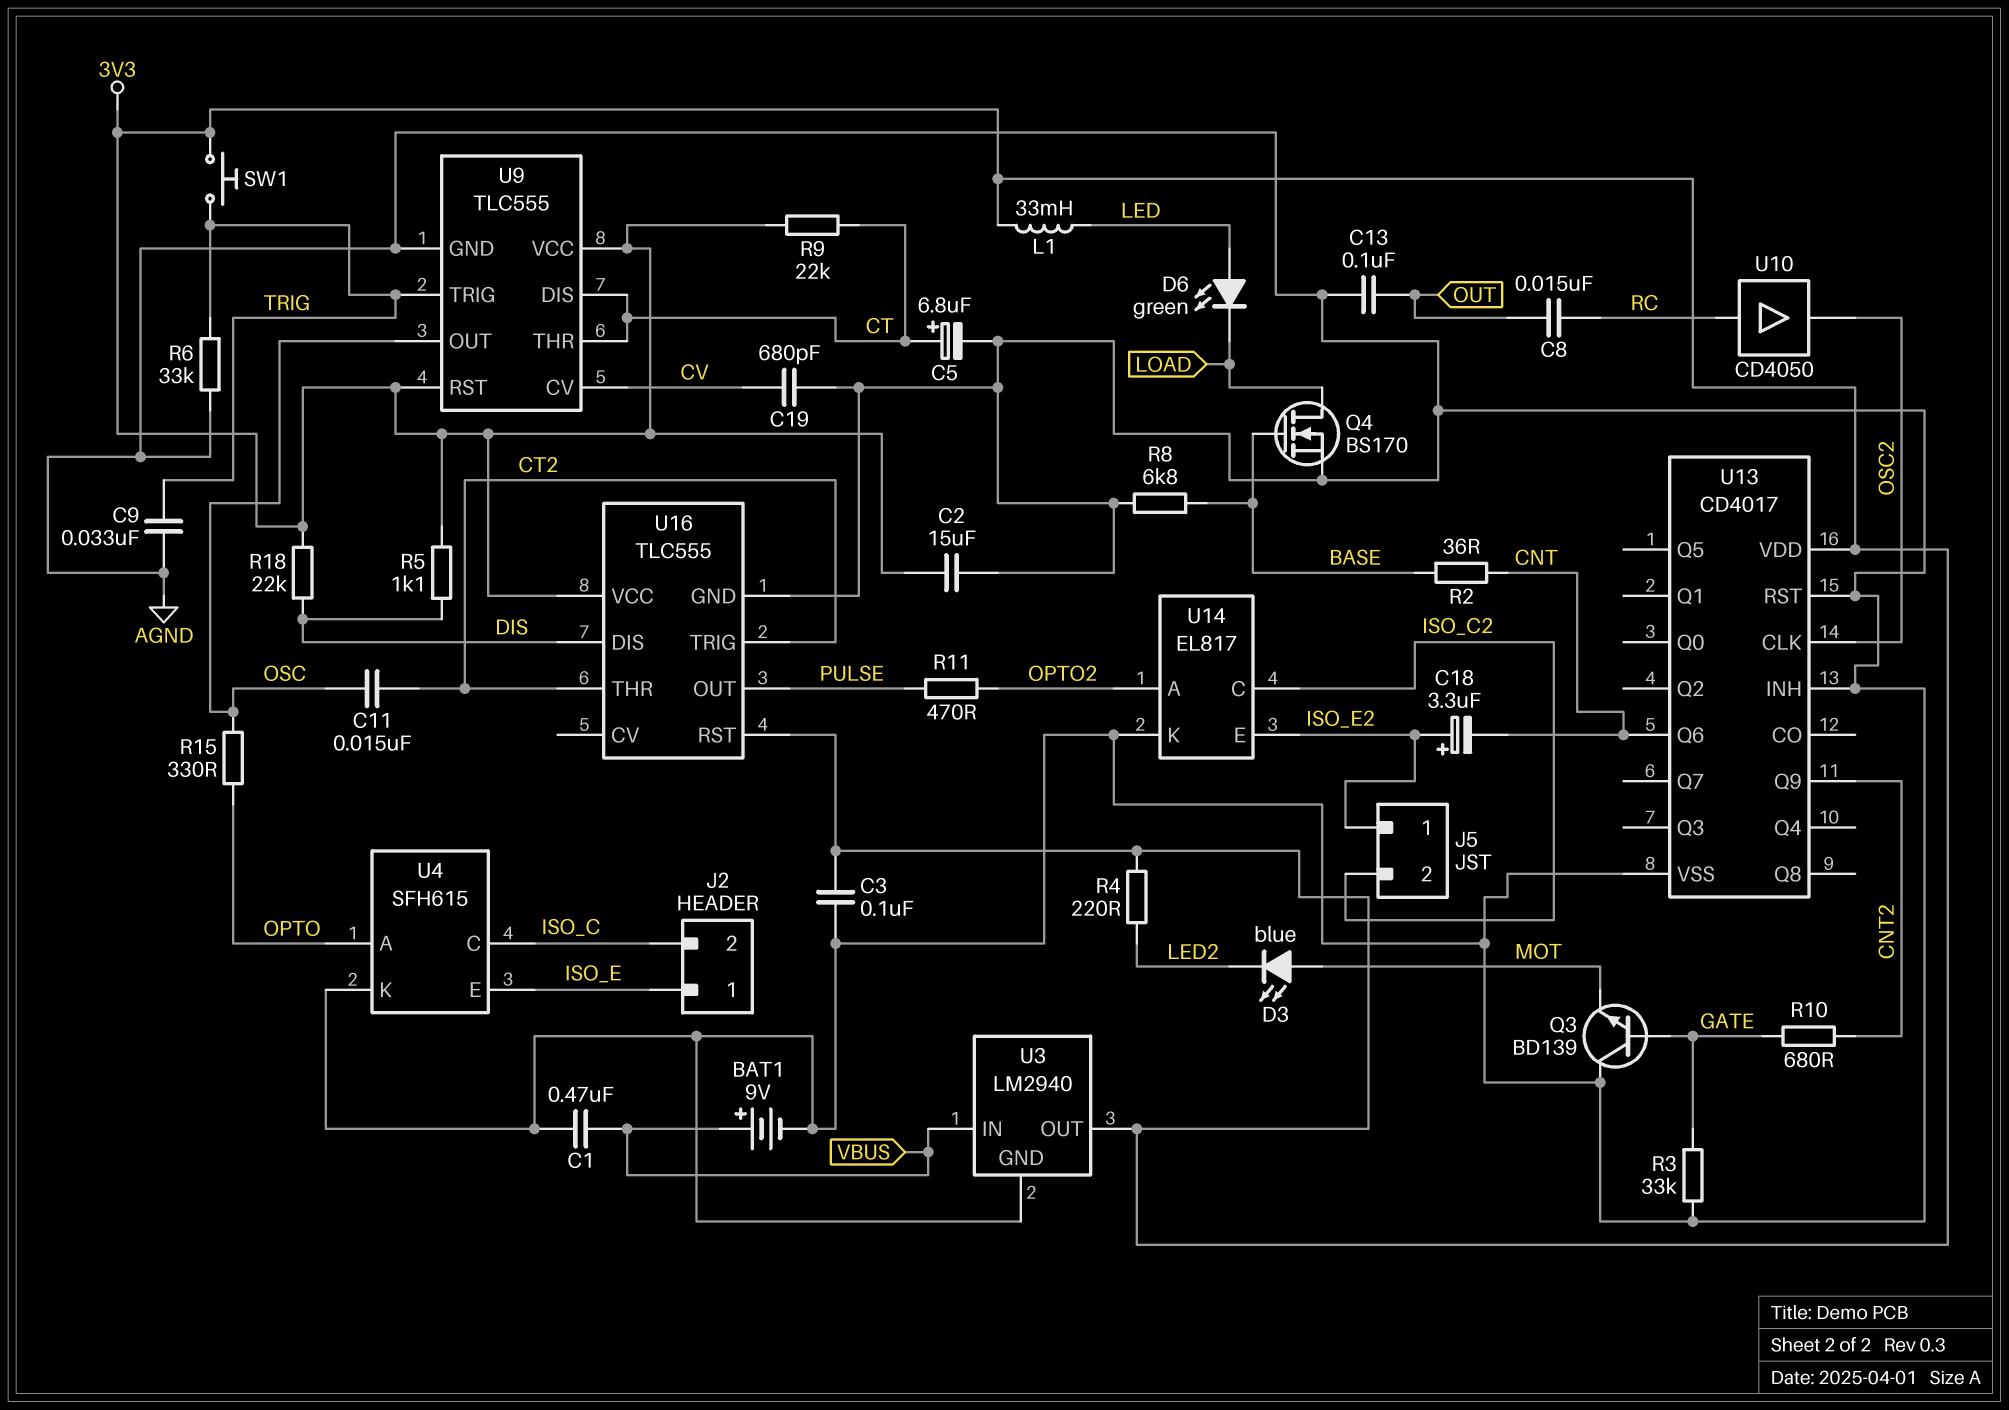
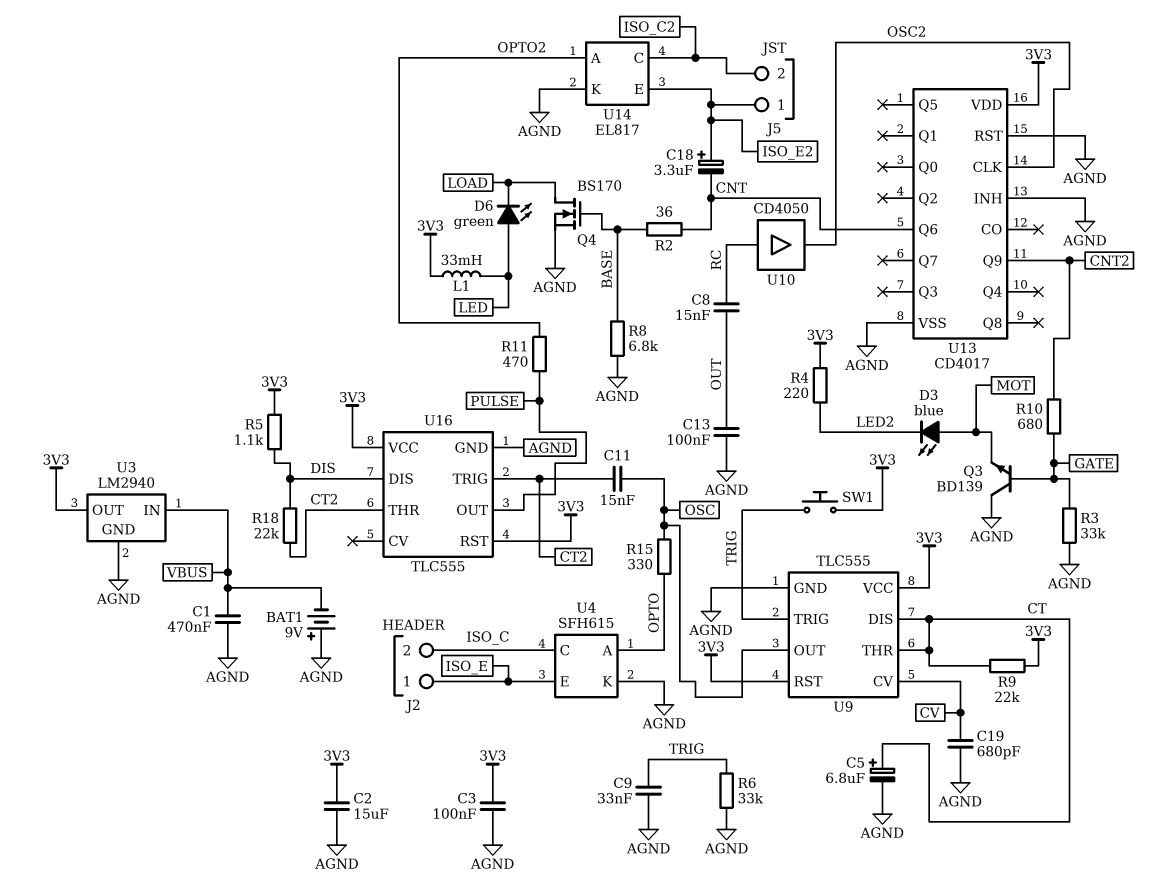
BAT1: 9V (plus VBUS, minus AGND) -> 9V (plus AGND, minus VBUS)
R18: 22k (3V3, DIS) -> 22k (CT2, DIS)

